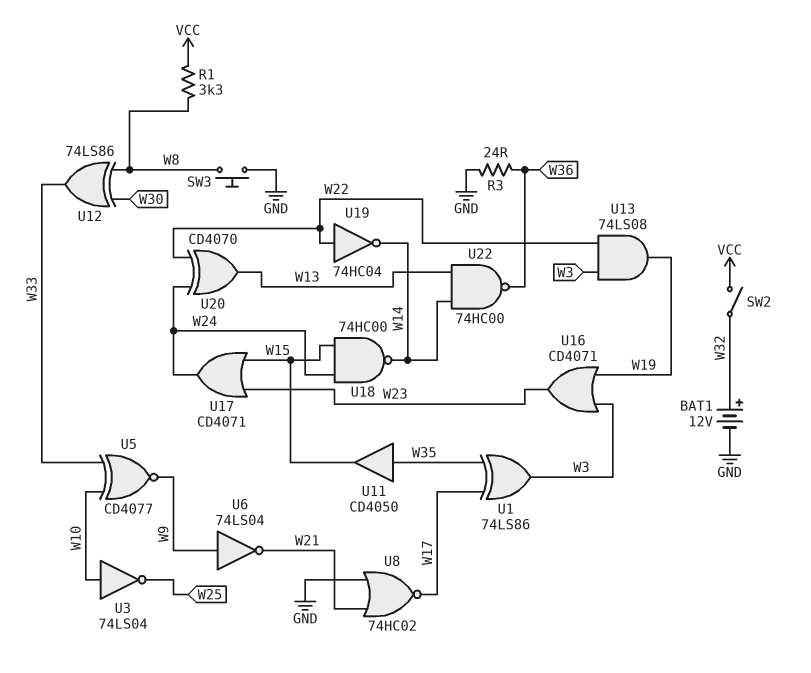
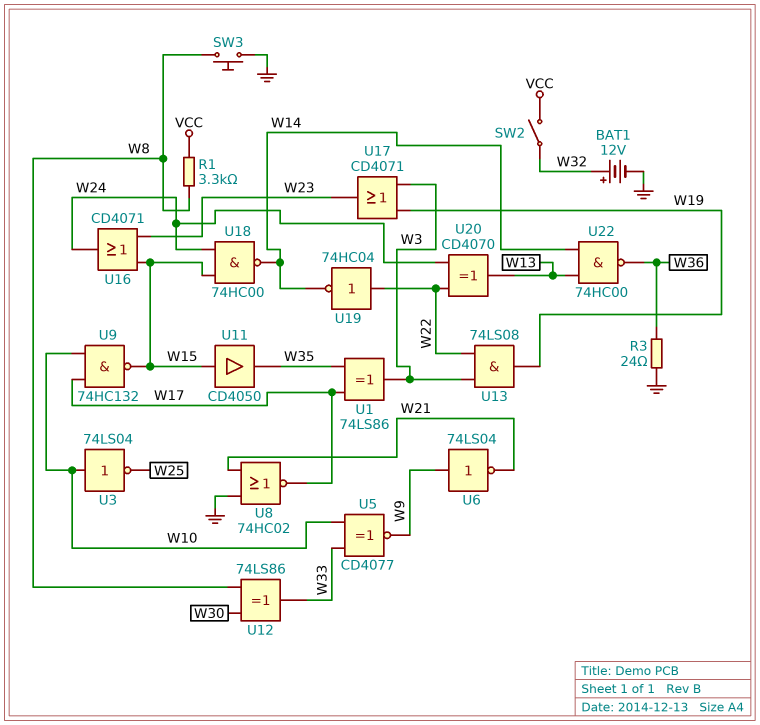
U9: none -> NAND 74HC132 (in W10, in W17, out W15)
U11: buffer CD4050 (in W35, out W15) -> buffer CD4050 (in W15, out W35)
U16: OR CD4071 (in W3, in W19, out W23) -> OR CD4071 (in W15, in W23, out W24)
U17: OR CD4071 (in W15, in W23, out W24) -> OR CD4071 (in W3, in W19, out W23)

